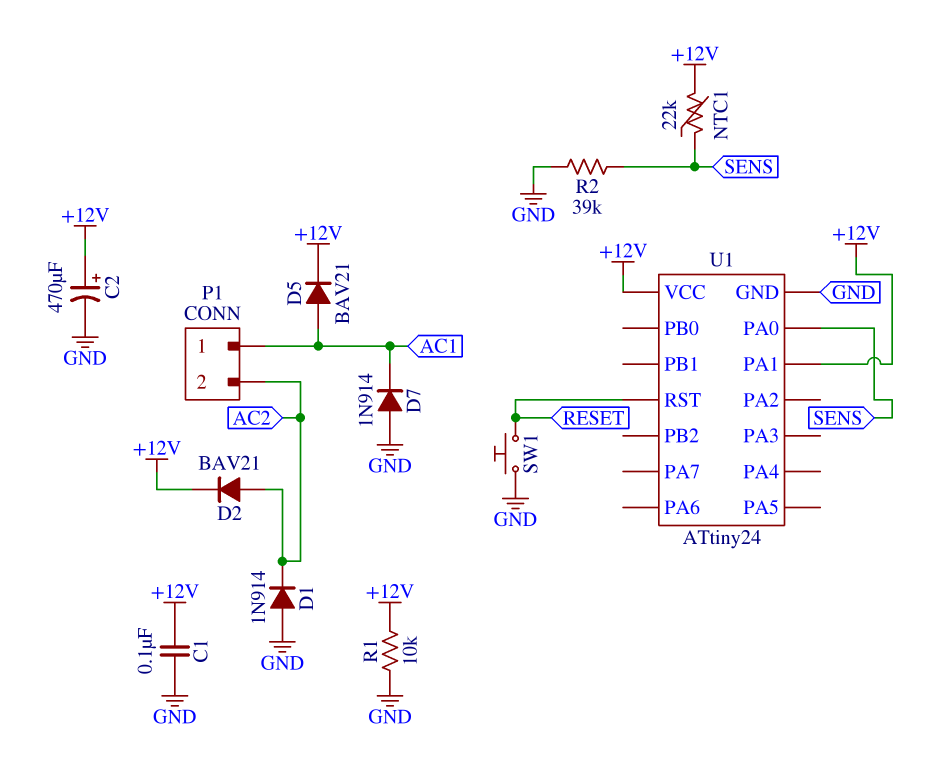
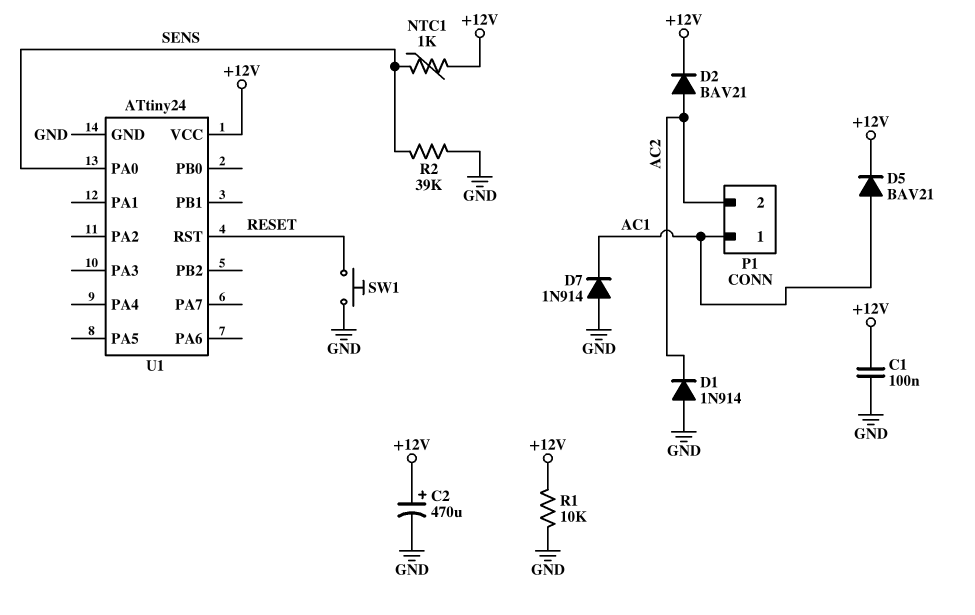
NTC1: 22k (+12V, SENS) -> 1k (+12V, SENS)
U1 pin PA1: +12V -> none

